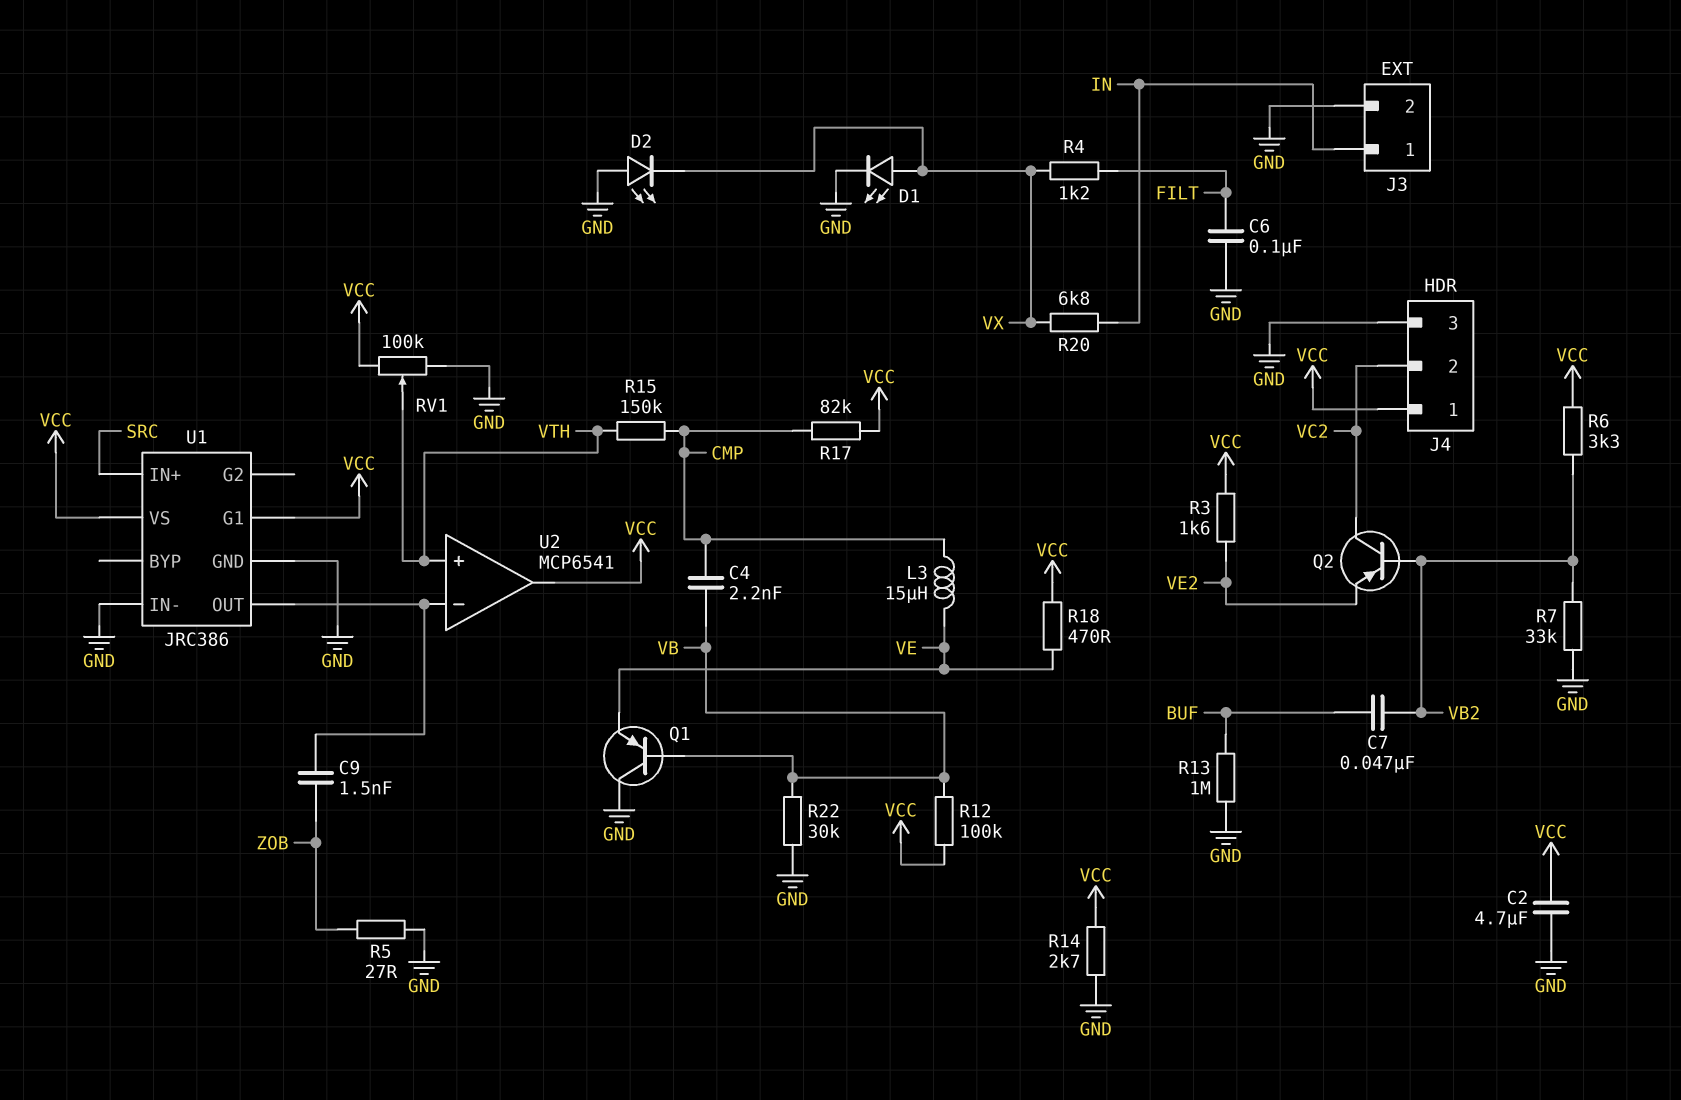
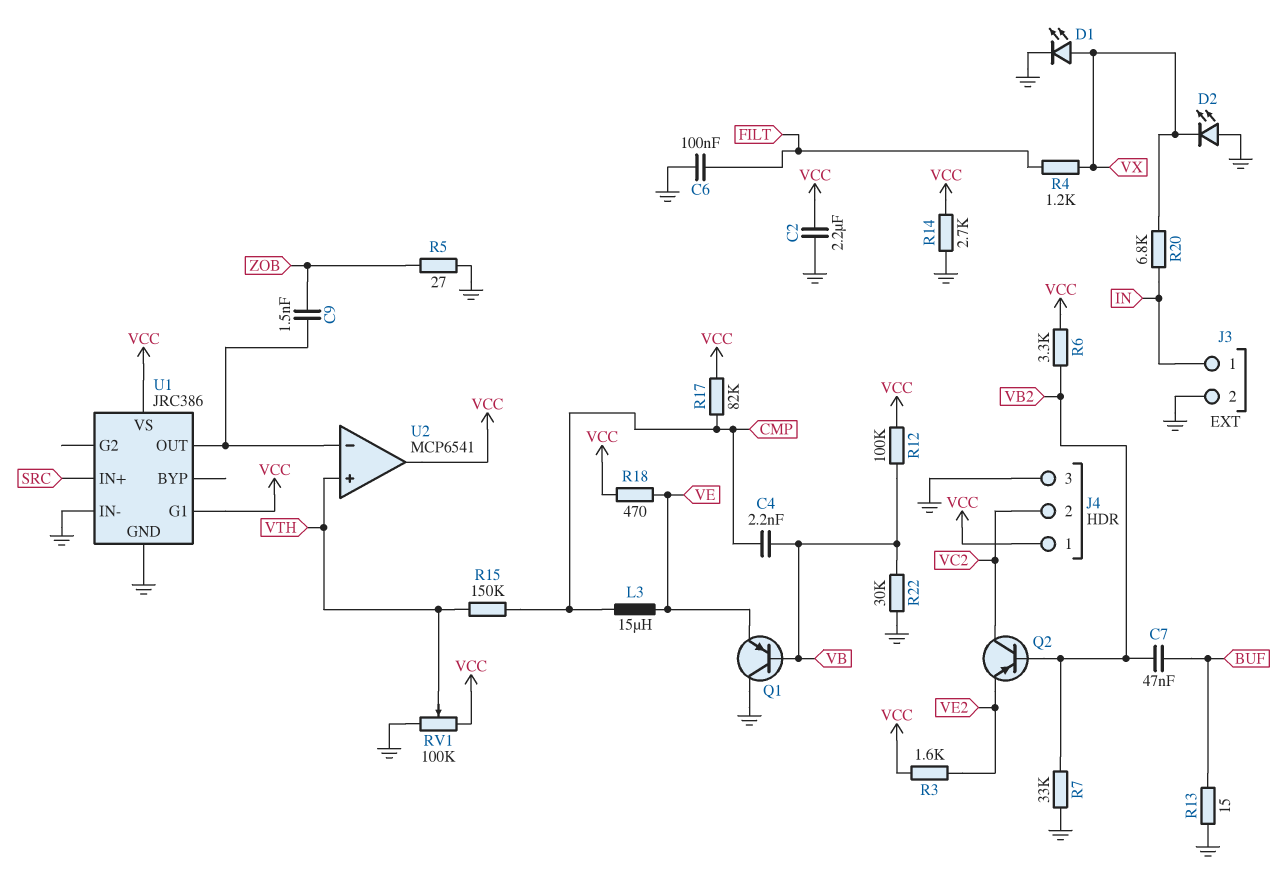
C2: 4.7uF (GND, VCC) -> 2.2uF (GND, VCC)
R13: 1M (BUF, GND) -> 15 (BUF, GND)

